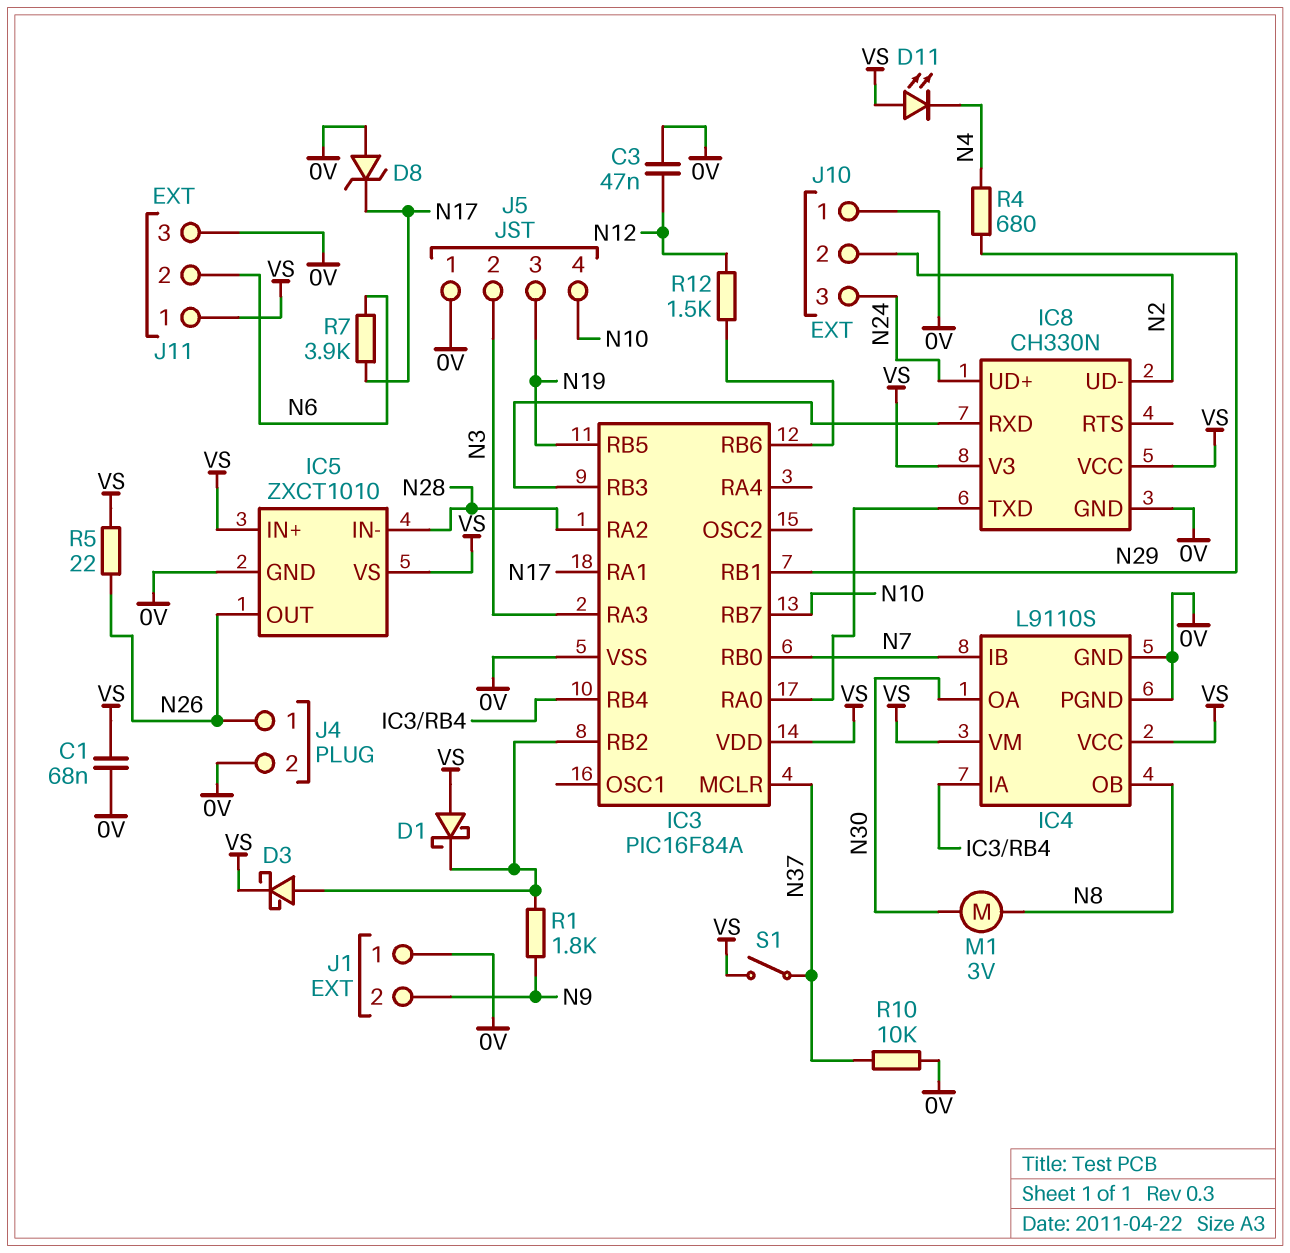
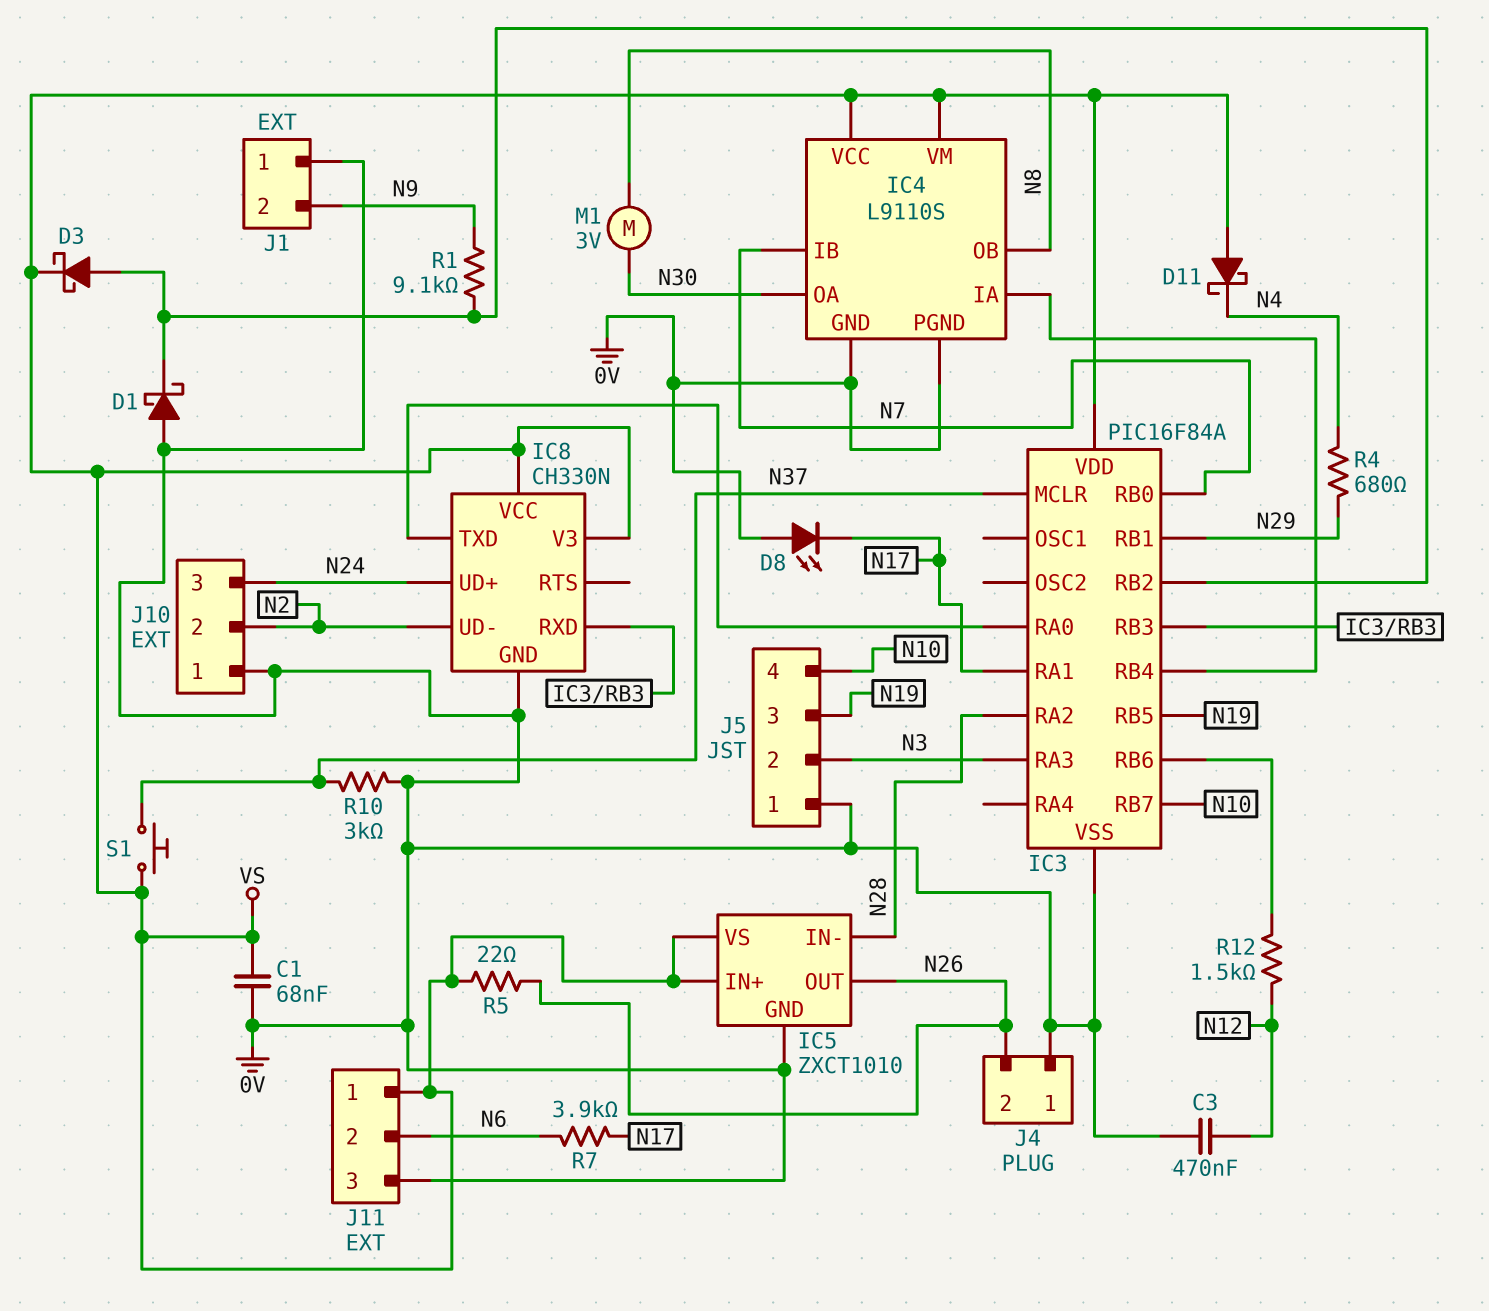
C3: 47nF (0V, N12) -> 470nF (0V, N12)
D1: schottky (A VS, K IC3/RB2) -> schottky (A 0V, K IC3/RB2)
D8: zener (A 0V, K N17) -> LED (A 0V, K N17)
D11: LED (A VS, K N4) -> schottky (A VS, K N4)
J4 pin 1: N26 -> 0V
J4 pin 2: 0V -> N26
R1: 1.8k (IC3/RB2, N9) -> 9.1k (IC3/RB2, N9)
R10: 10k (0V, N37) -> 3k (0V, N37)
S1: switch (N37, VS) -> button (N37, VS)

